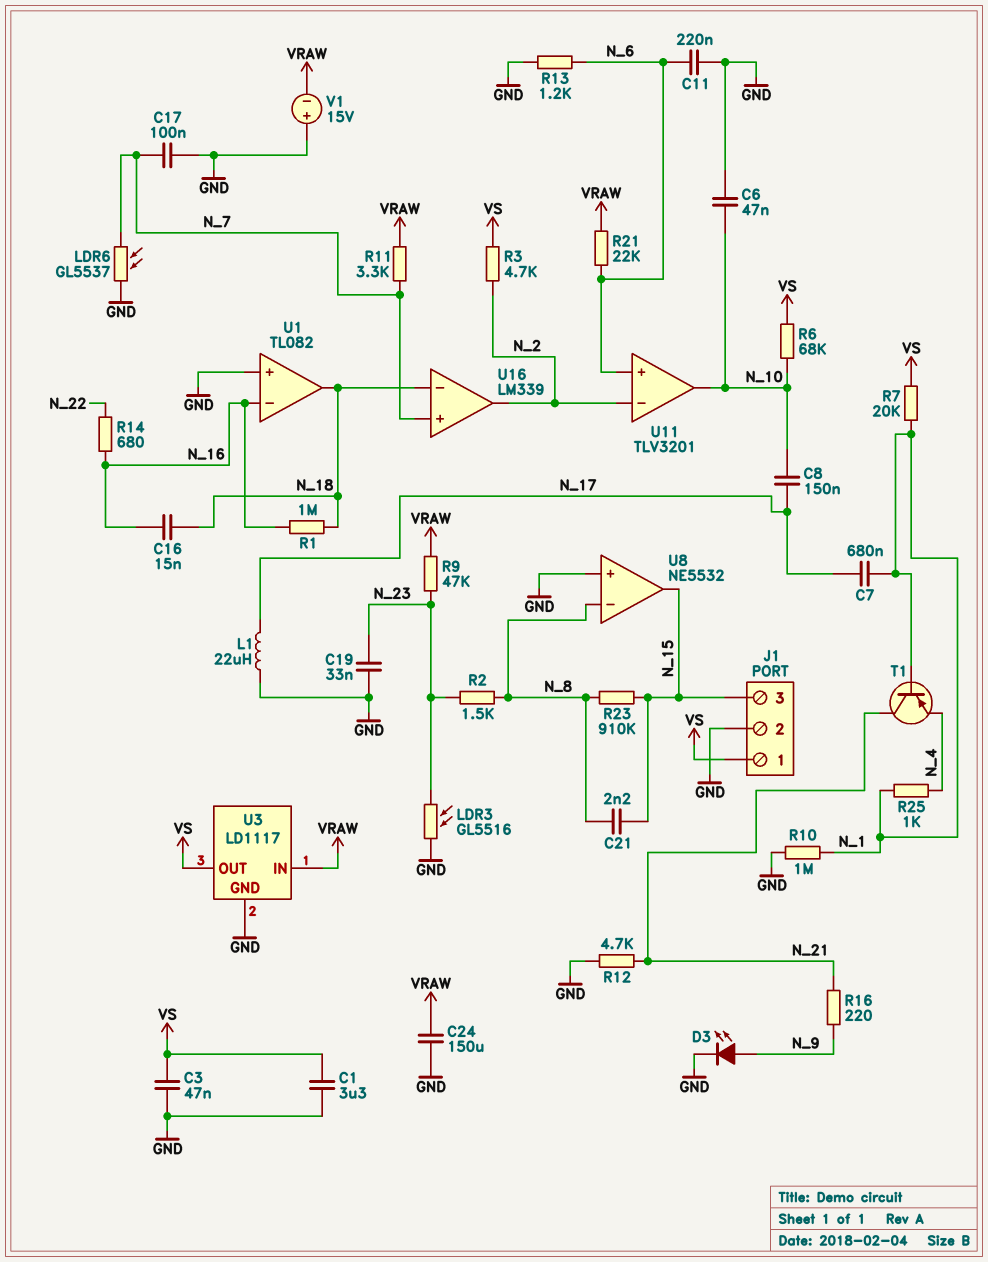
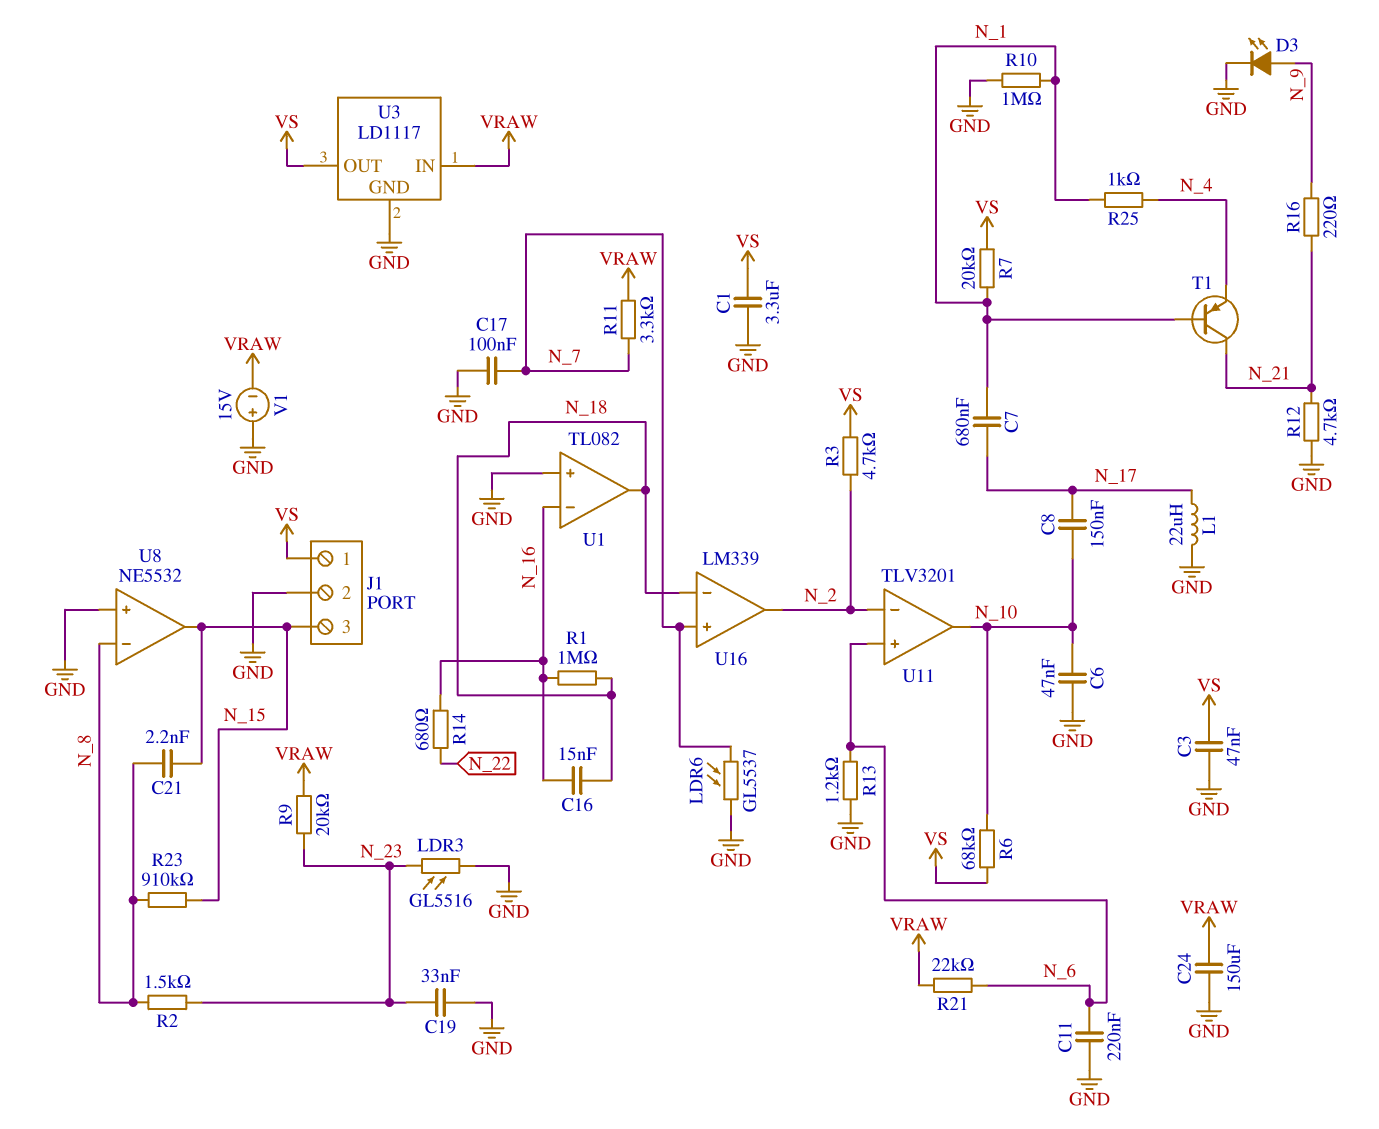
R9: 47k (N_23, VRAW) -> 20k (N_23, VRAW)

